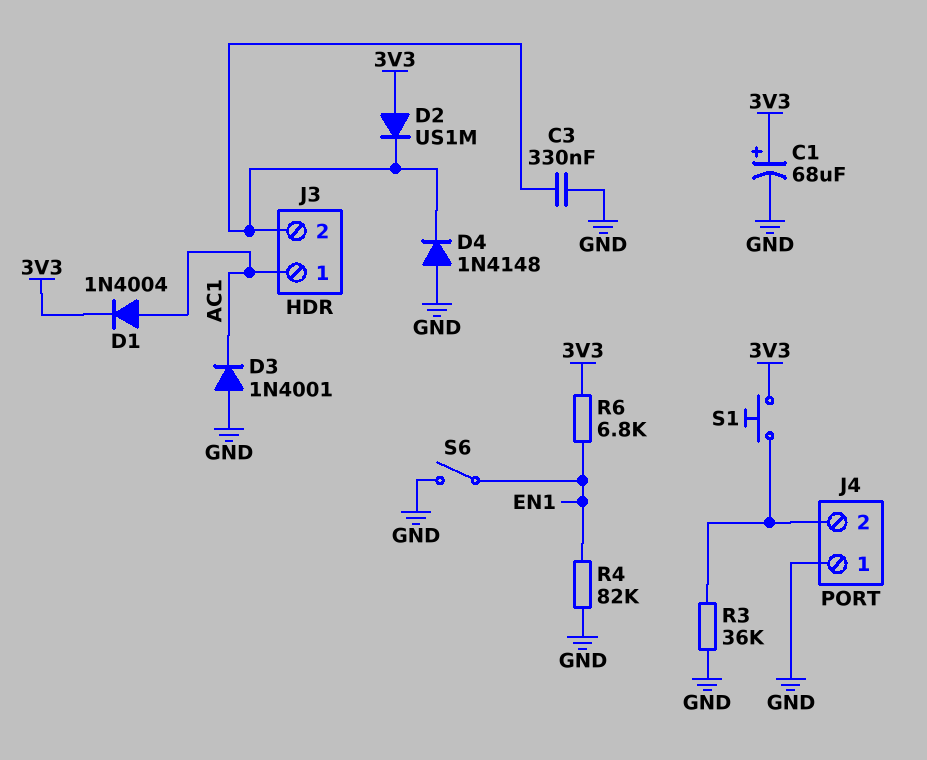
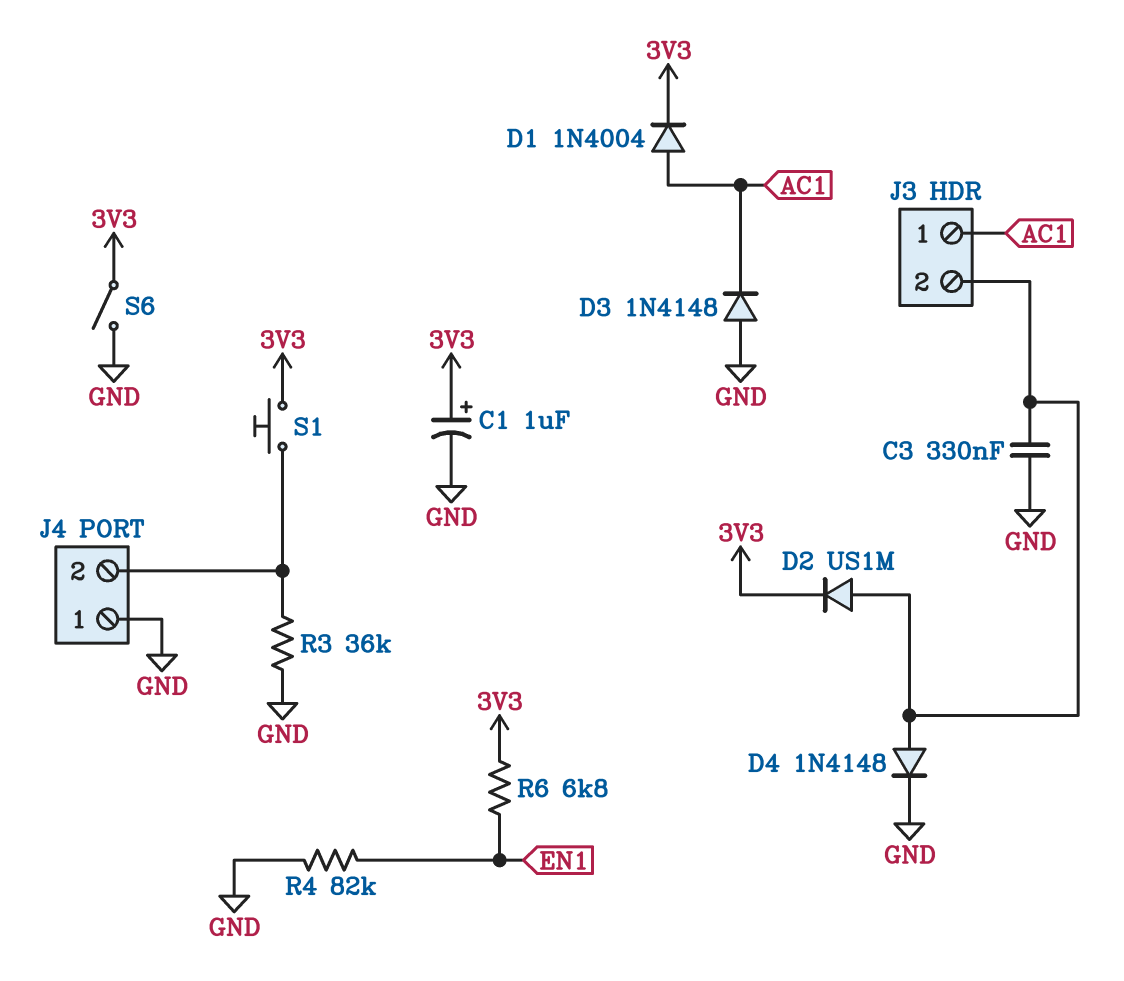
C1: 68uF (plus 3V3, minus GND) -> 1uF (plus 3V3, minus GND)
D2: diode US1M (A 3V3, K J3/2) -> diode US1M (A J3/2, K 3V3)
D3: diode 1N4001 (A GND, K AC1) -> diode 1N4148 (A GND, K AC1)
D4: diode 1N4148 (A GND, K J3/2) -> diode 1N4148 (A J3/2, K GND)
S6: switch (EN1, GND) -> switch (3V3, GND)

